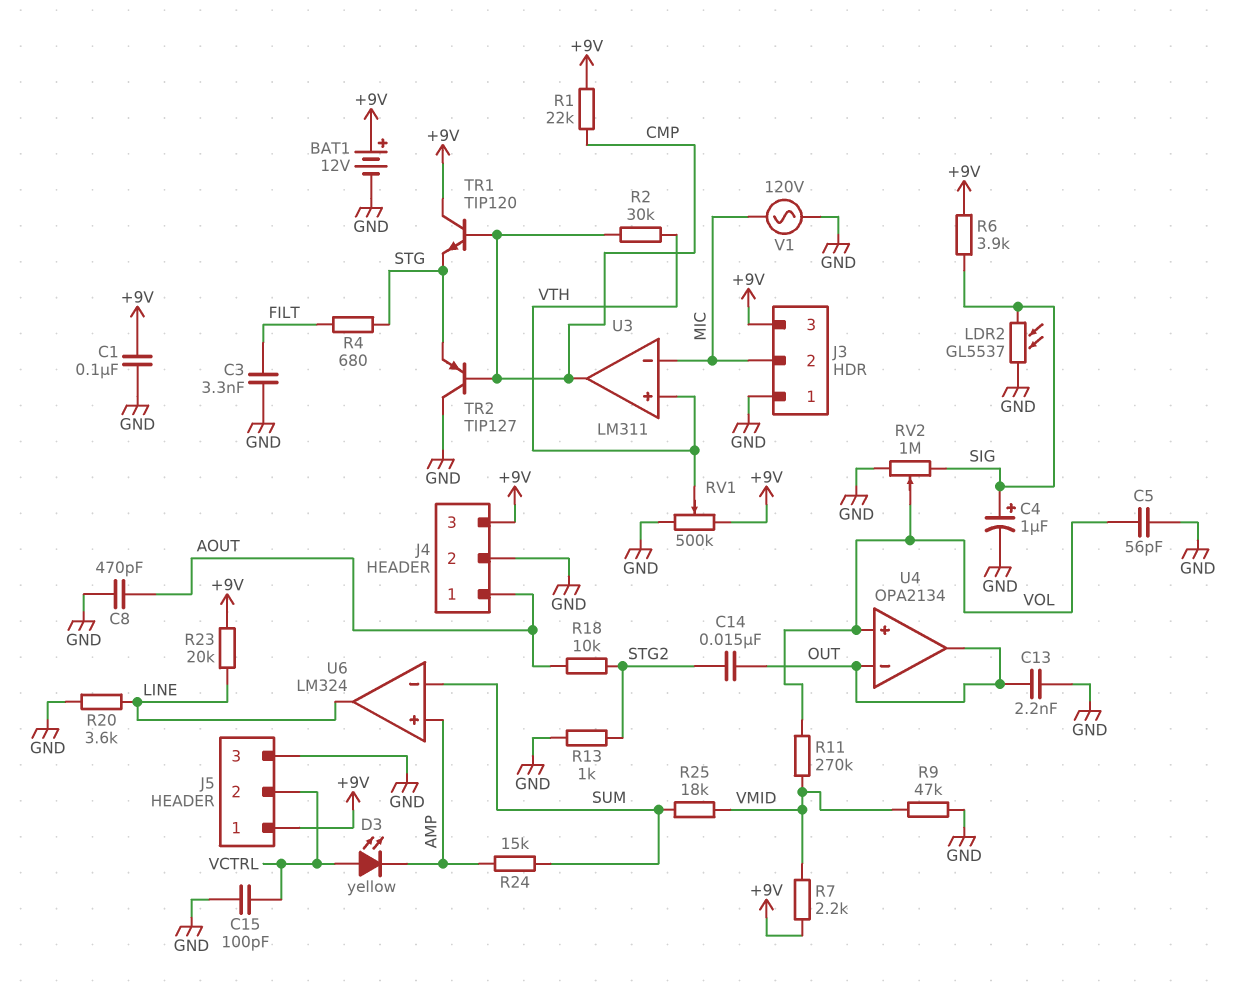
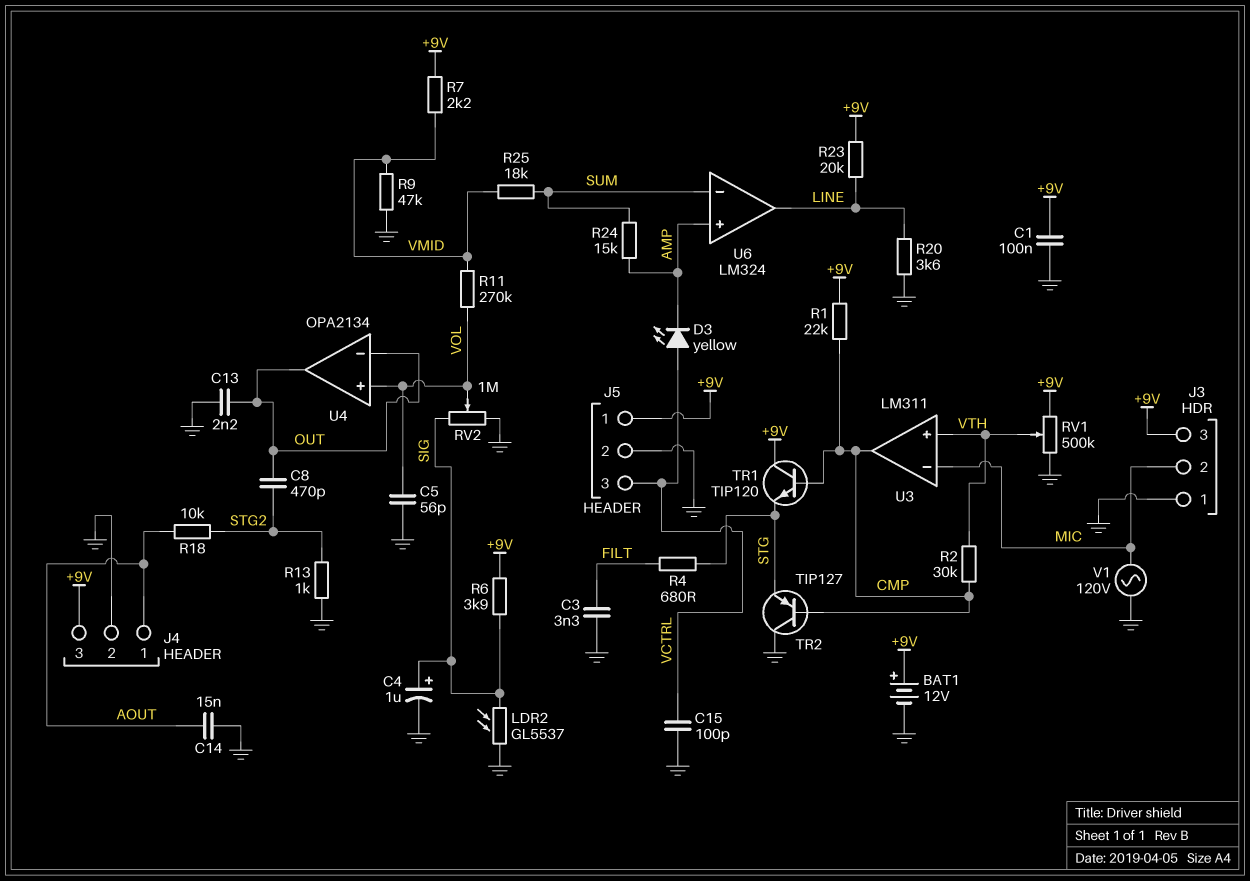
C8: 470pF (AOUT, GND) -> 470pF (OUT, STG2)
C14: 15nF (OUT, STG2) -> 15nF (AOUT, GND)
J5 pin 2: VCTRL -> GND
J5 pin 3: GND -> VCTRL

